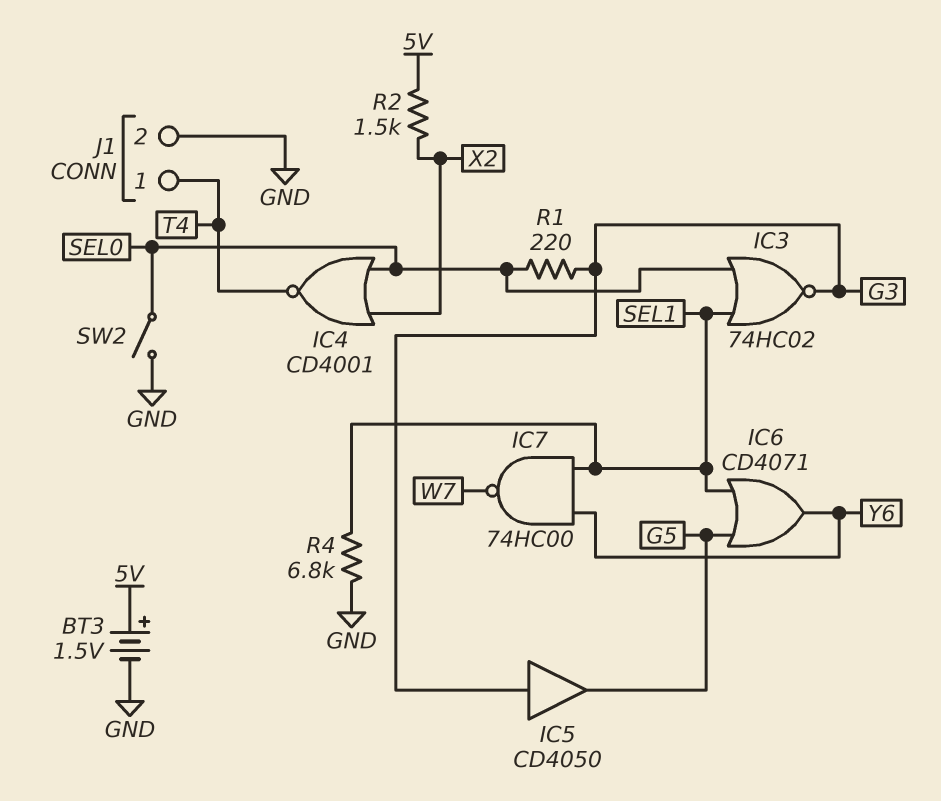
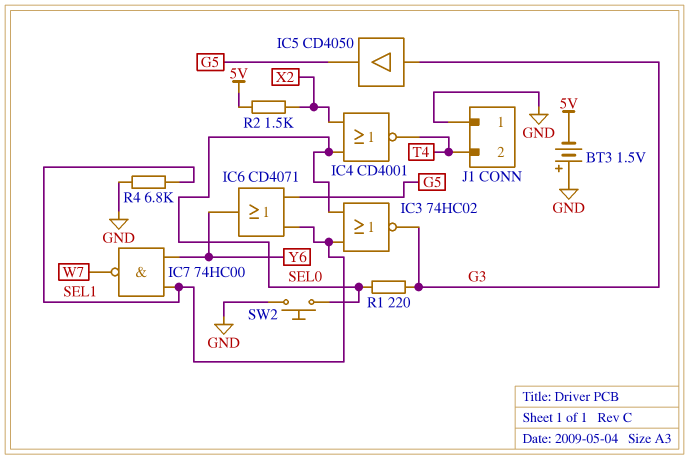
BT3: 1.5V (plus 5V, minus GND) -> 1.5V (plus GND, minus 5V)
J1 pin 1: T4 -> GND
J1 pin 2: GND -> T4
SW2: switch (GND, SEL0) -> button (GND, SEL0)

